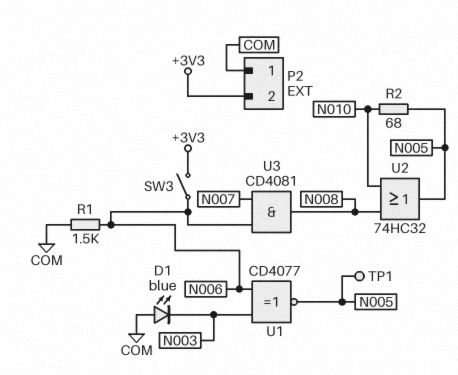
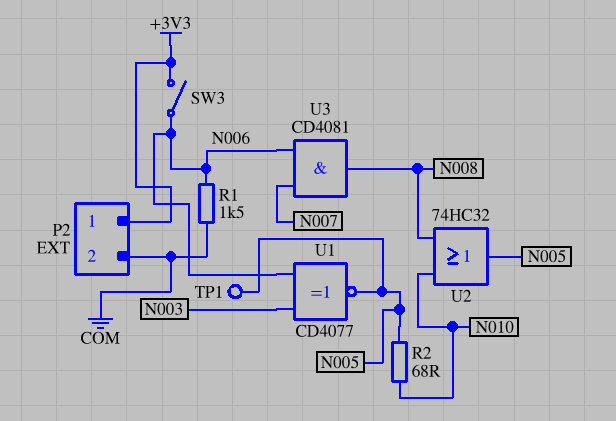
D1: LED blue (A COM, K N003) -> none
P2 pin 1: COM -> +3V3
P2 pin 2: +3V3 -> COM

